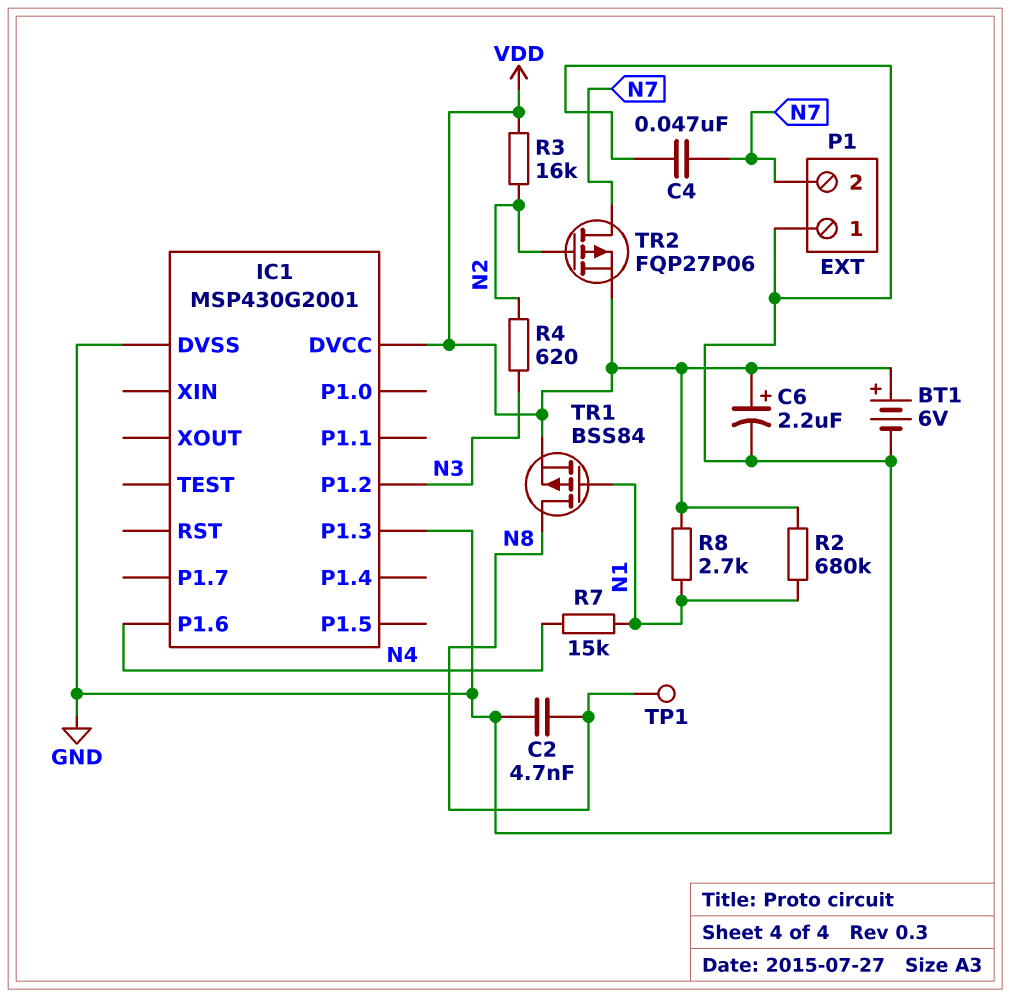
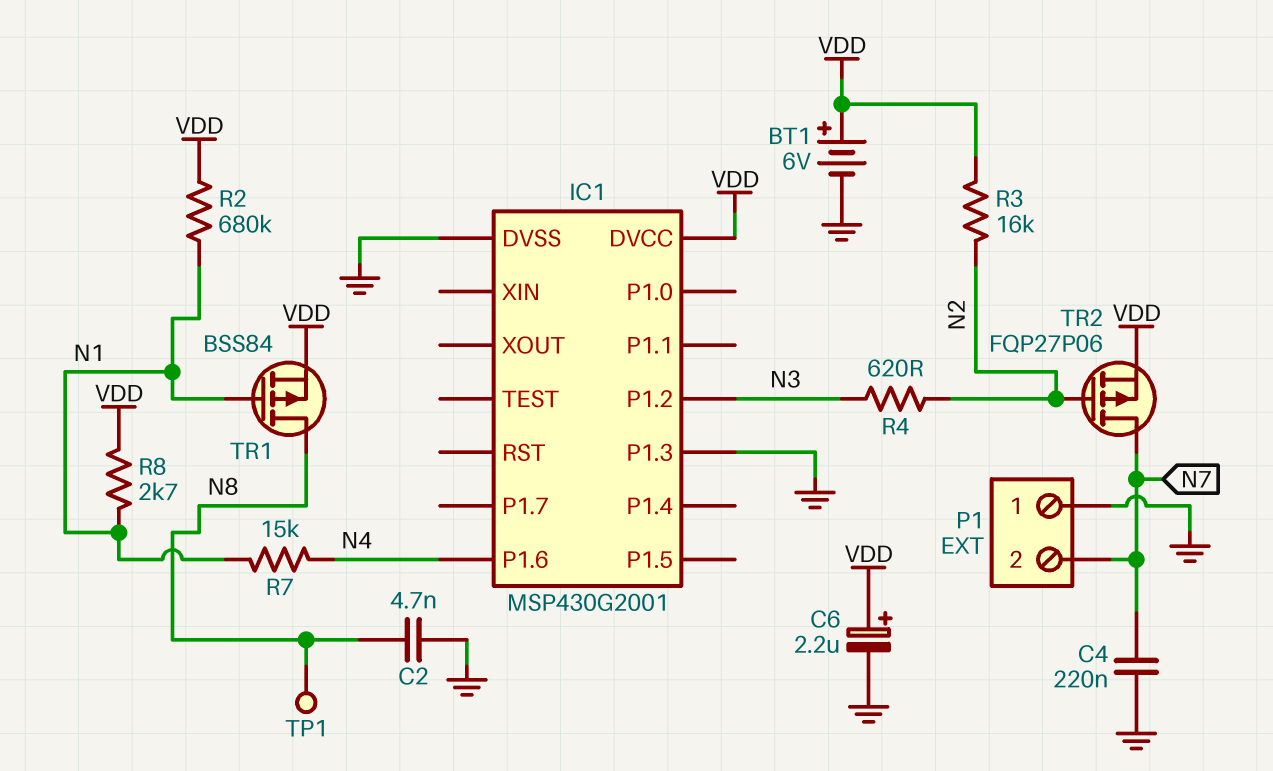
C4: 47nF (GND, N7) -> 220nF (GND, N7)

